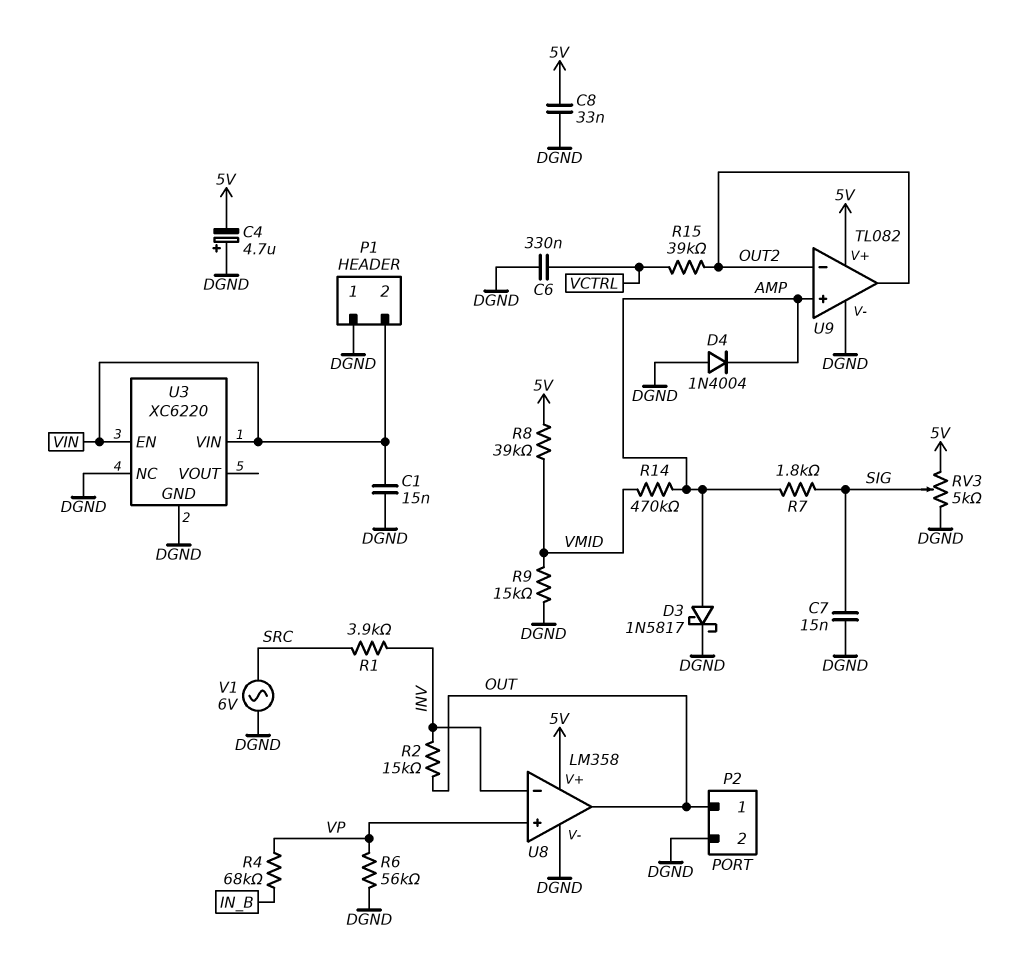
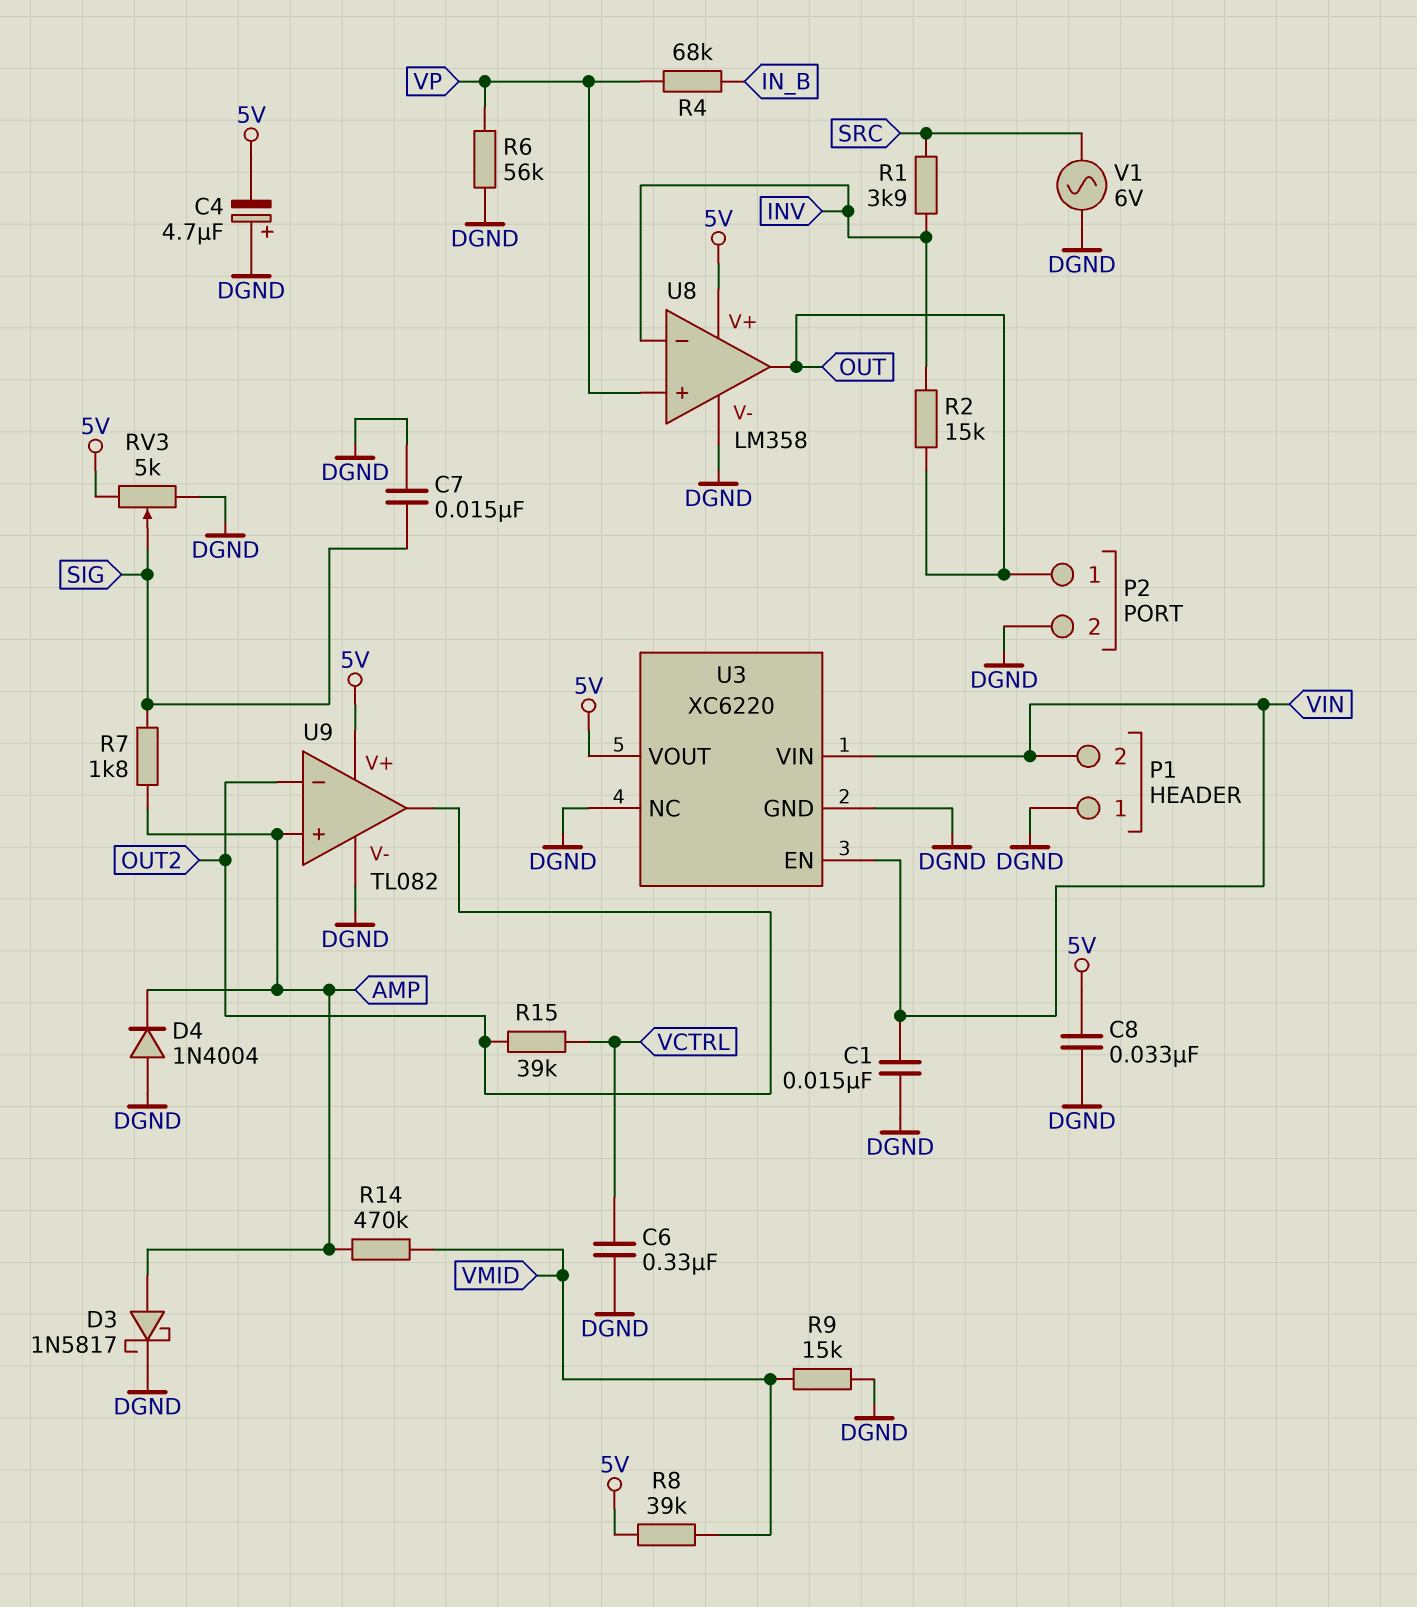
U3 pin VOUT: none -> 5V

